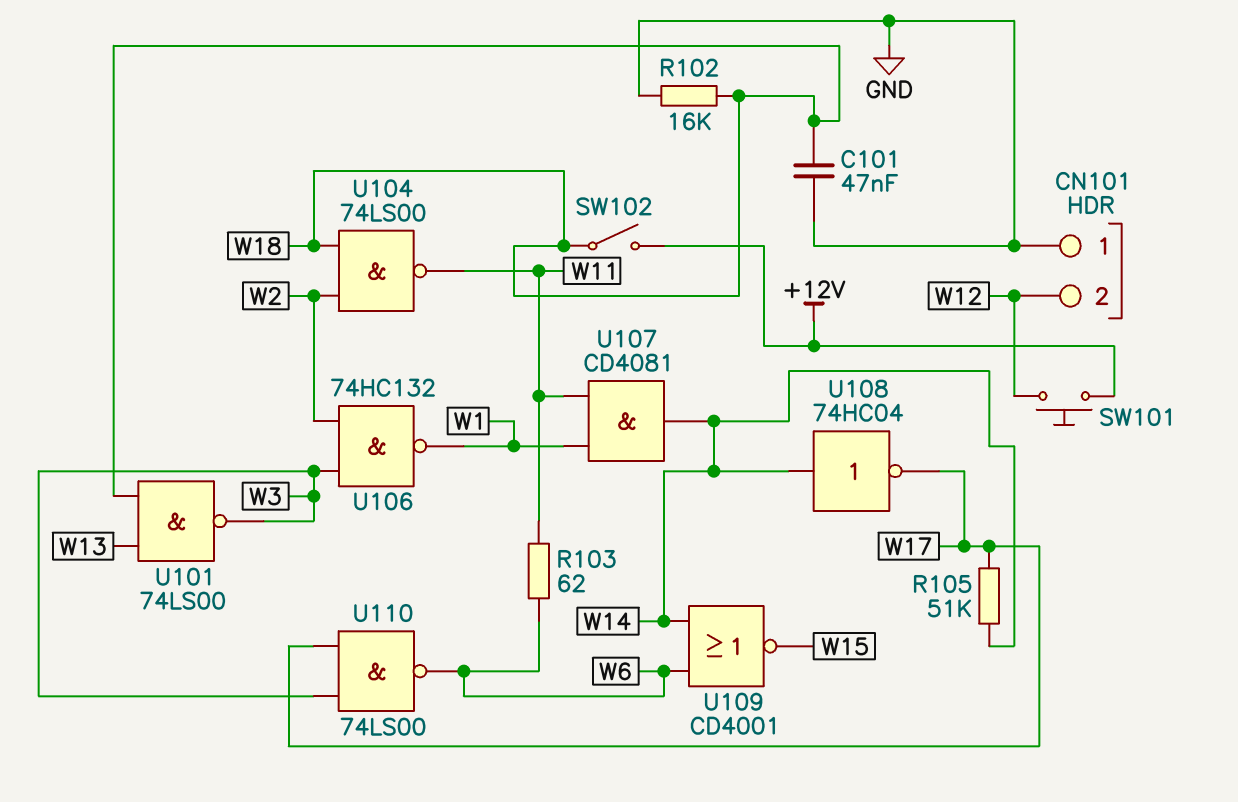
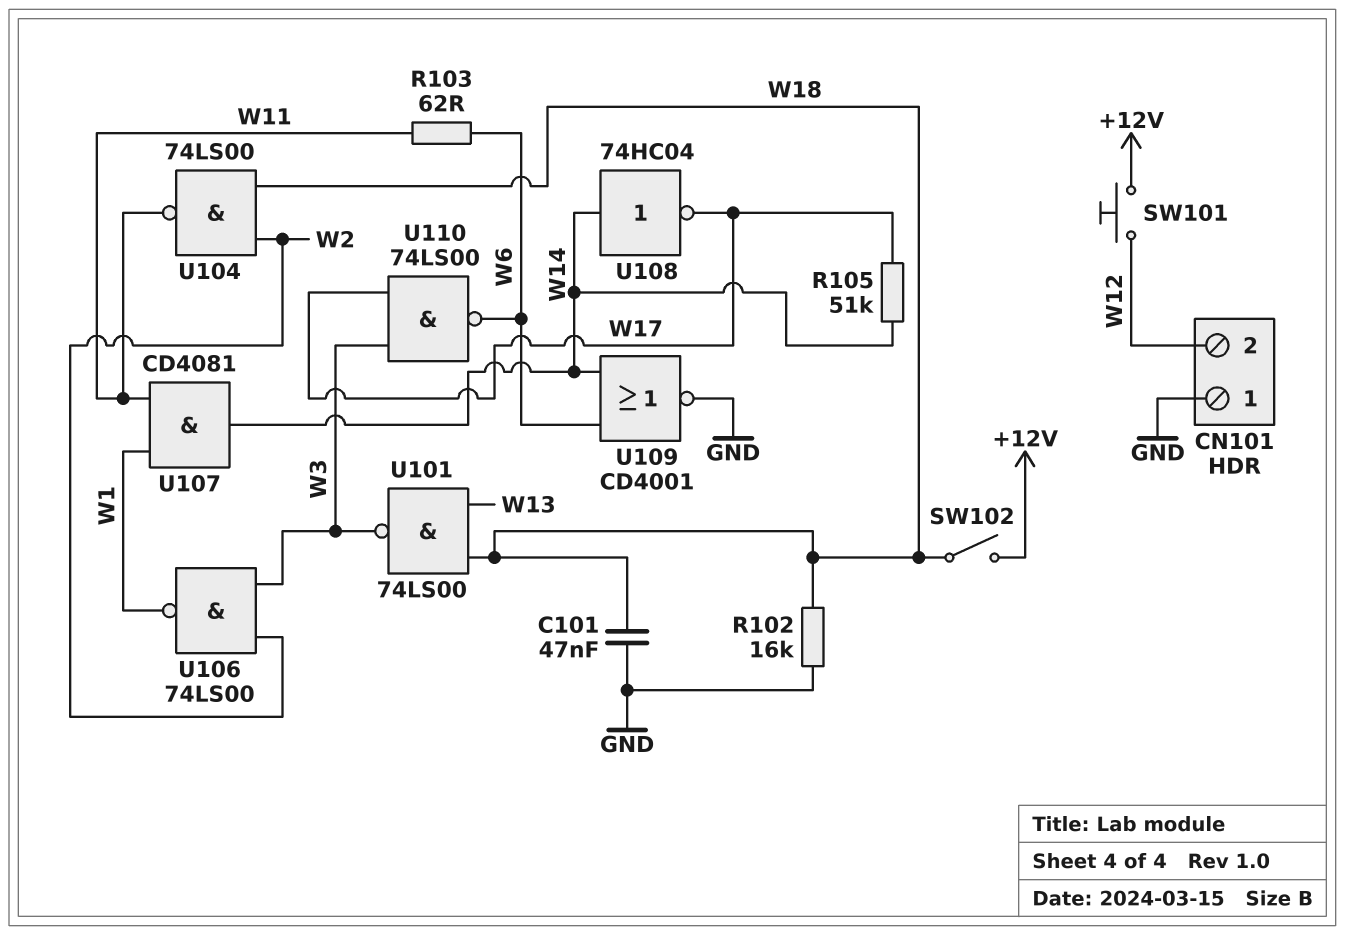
U106: NAND 74HC132 (in W2, in W3, out W1) -> NAND 74LS00 (in W2, in W3, out W1)
U109: NOR CD4001 (in W6, in W14, out W15) -> NOR CD4001 (in W6, in W14, out GND)

